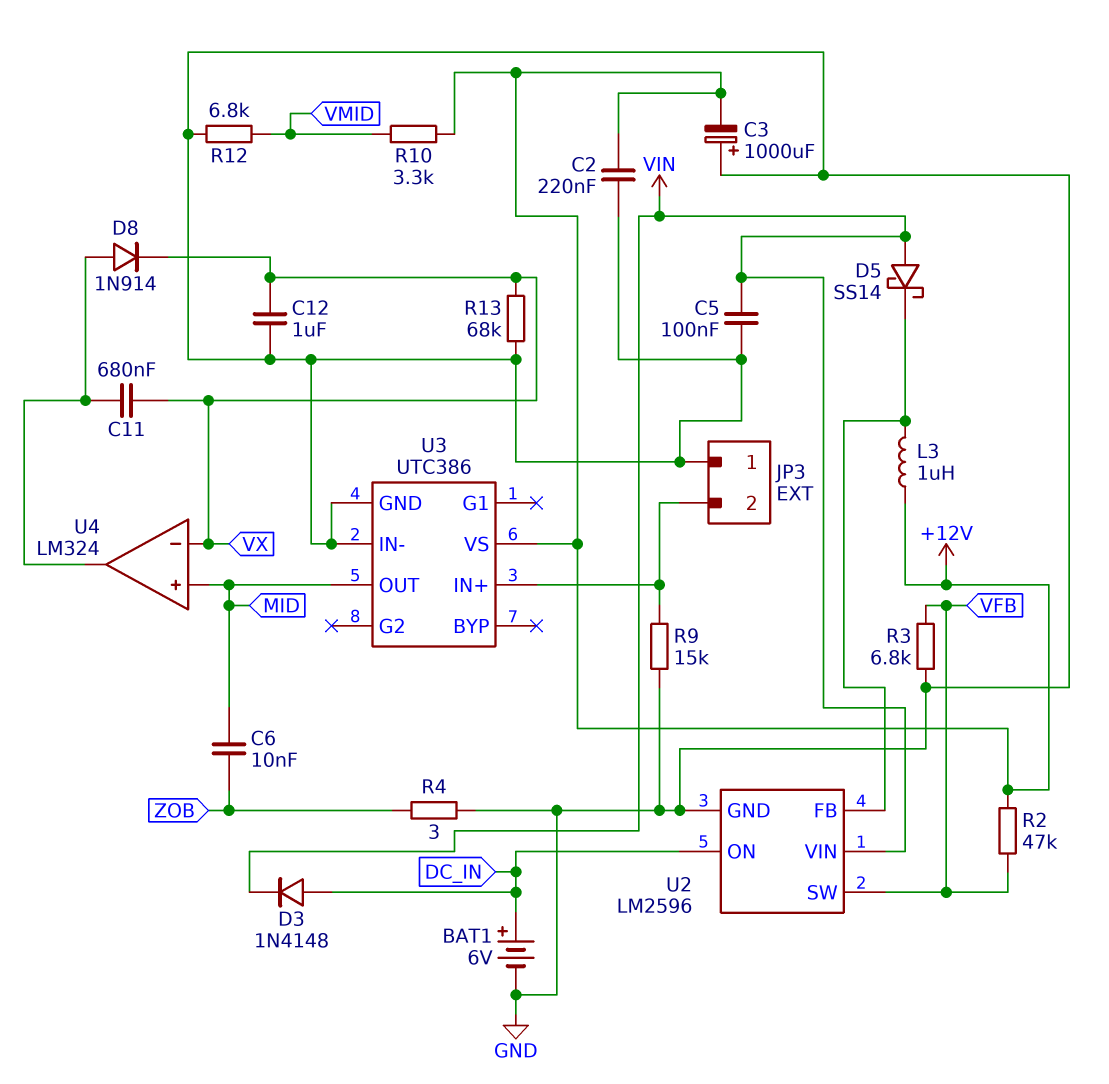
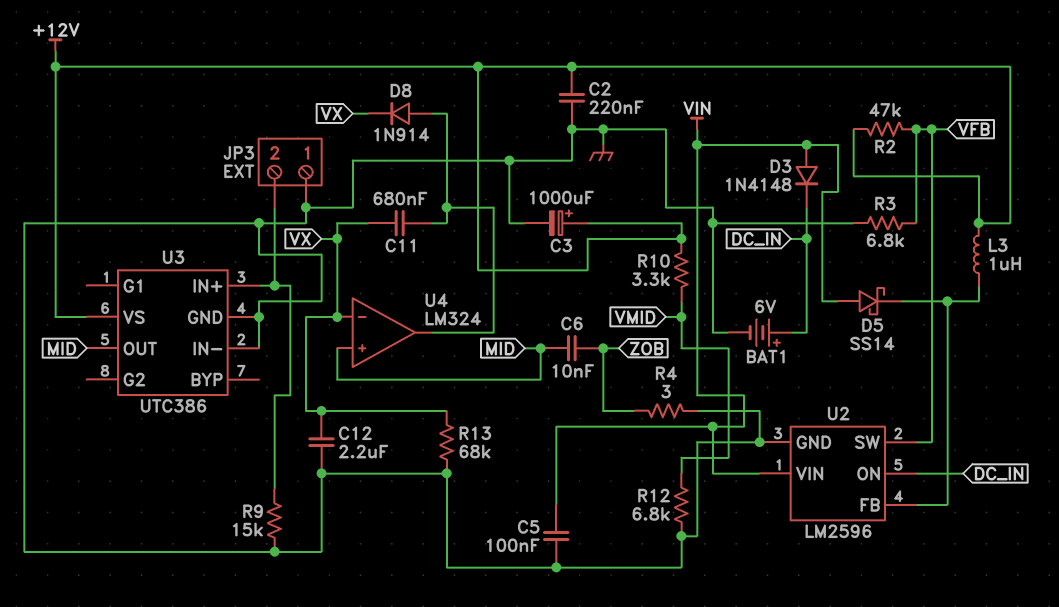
C3: 1000uF (plus GND, minus +12V) -> 1000uF (plus +12V, minus GND)
C12: 1uF (GND, VX) -> 2.2uF (GND, VX)
D3: diode 1N4148 (A DC_IN, K VIN) -> diode 1N4148 (A VIN, K DC_IN)

